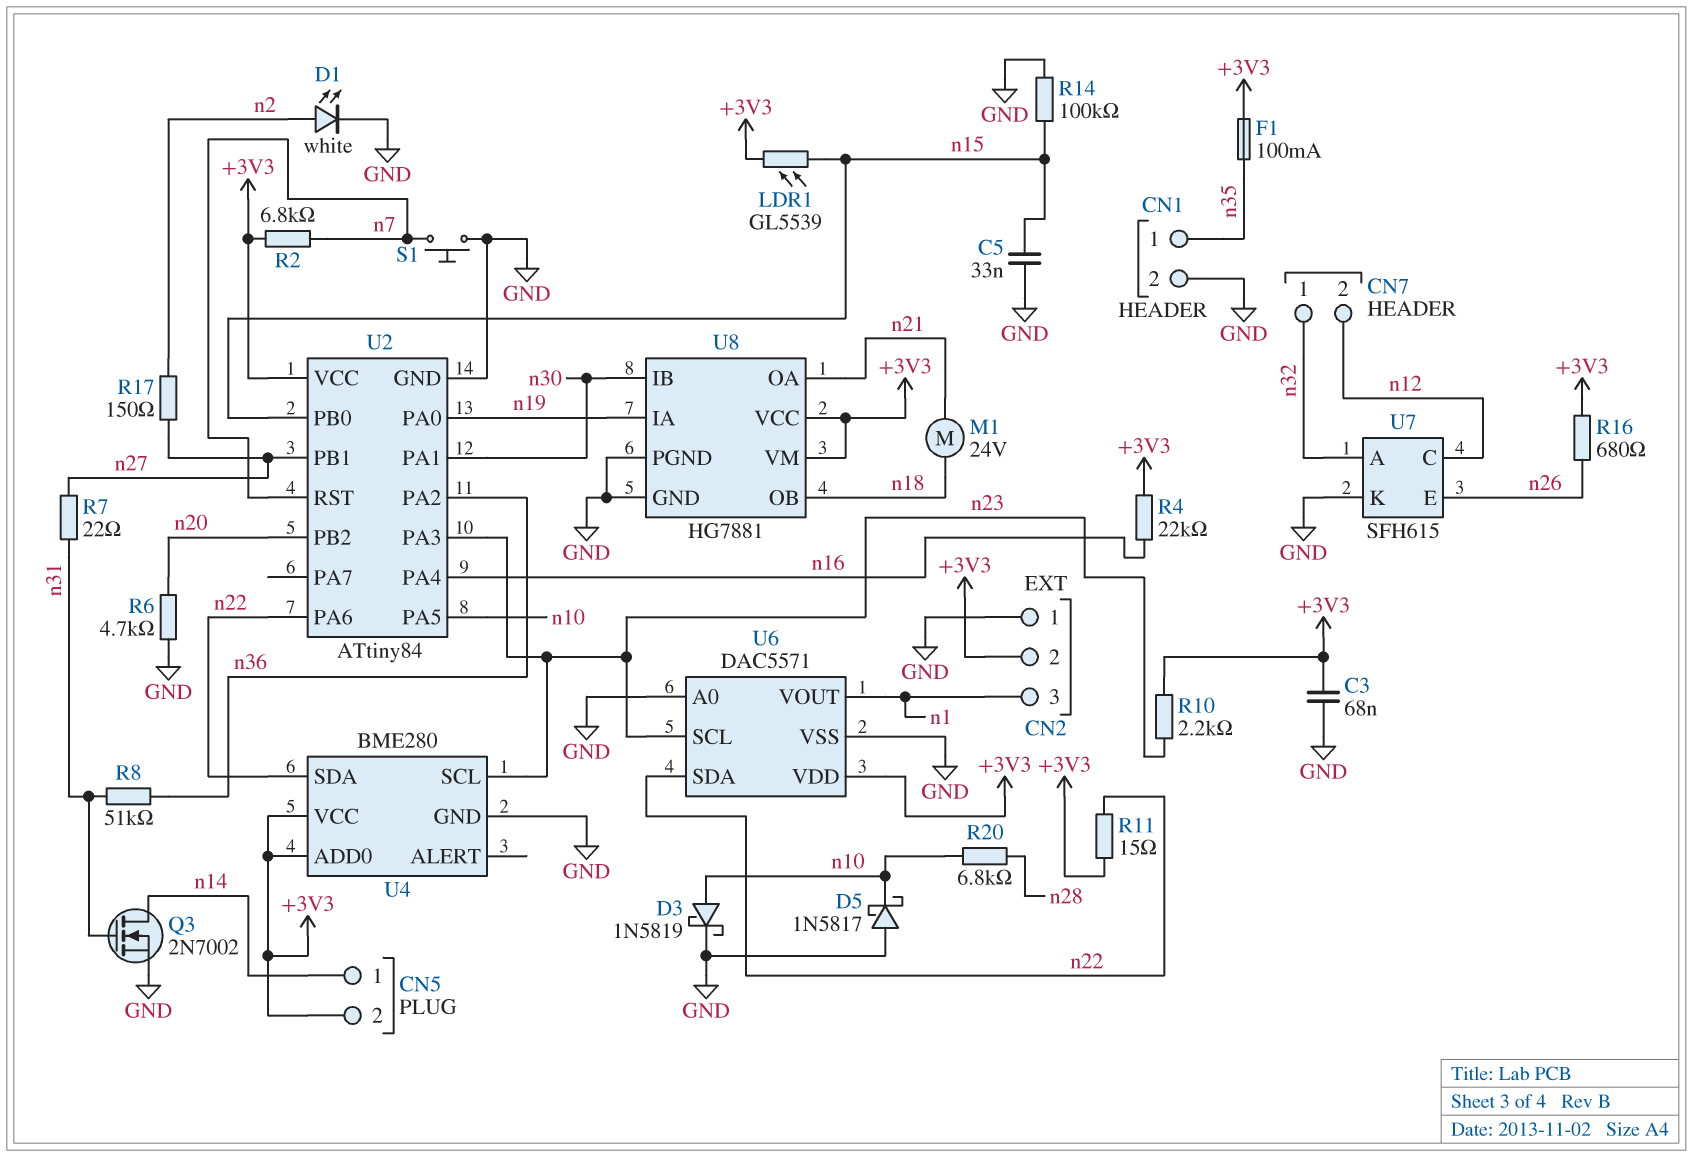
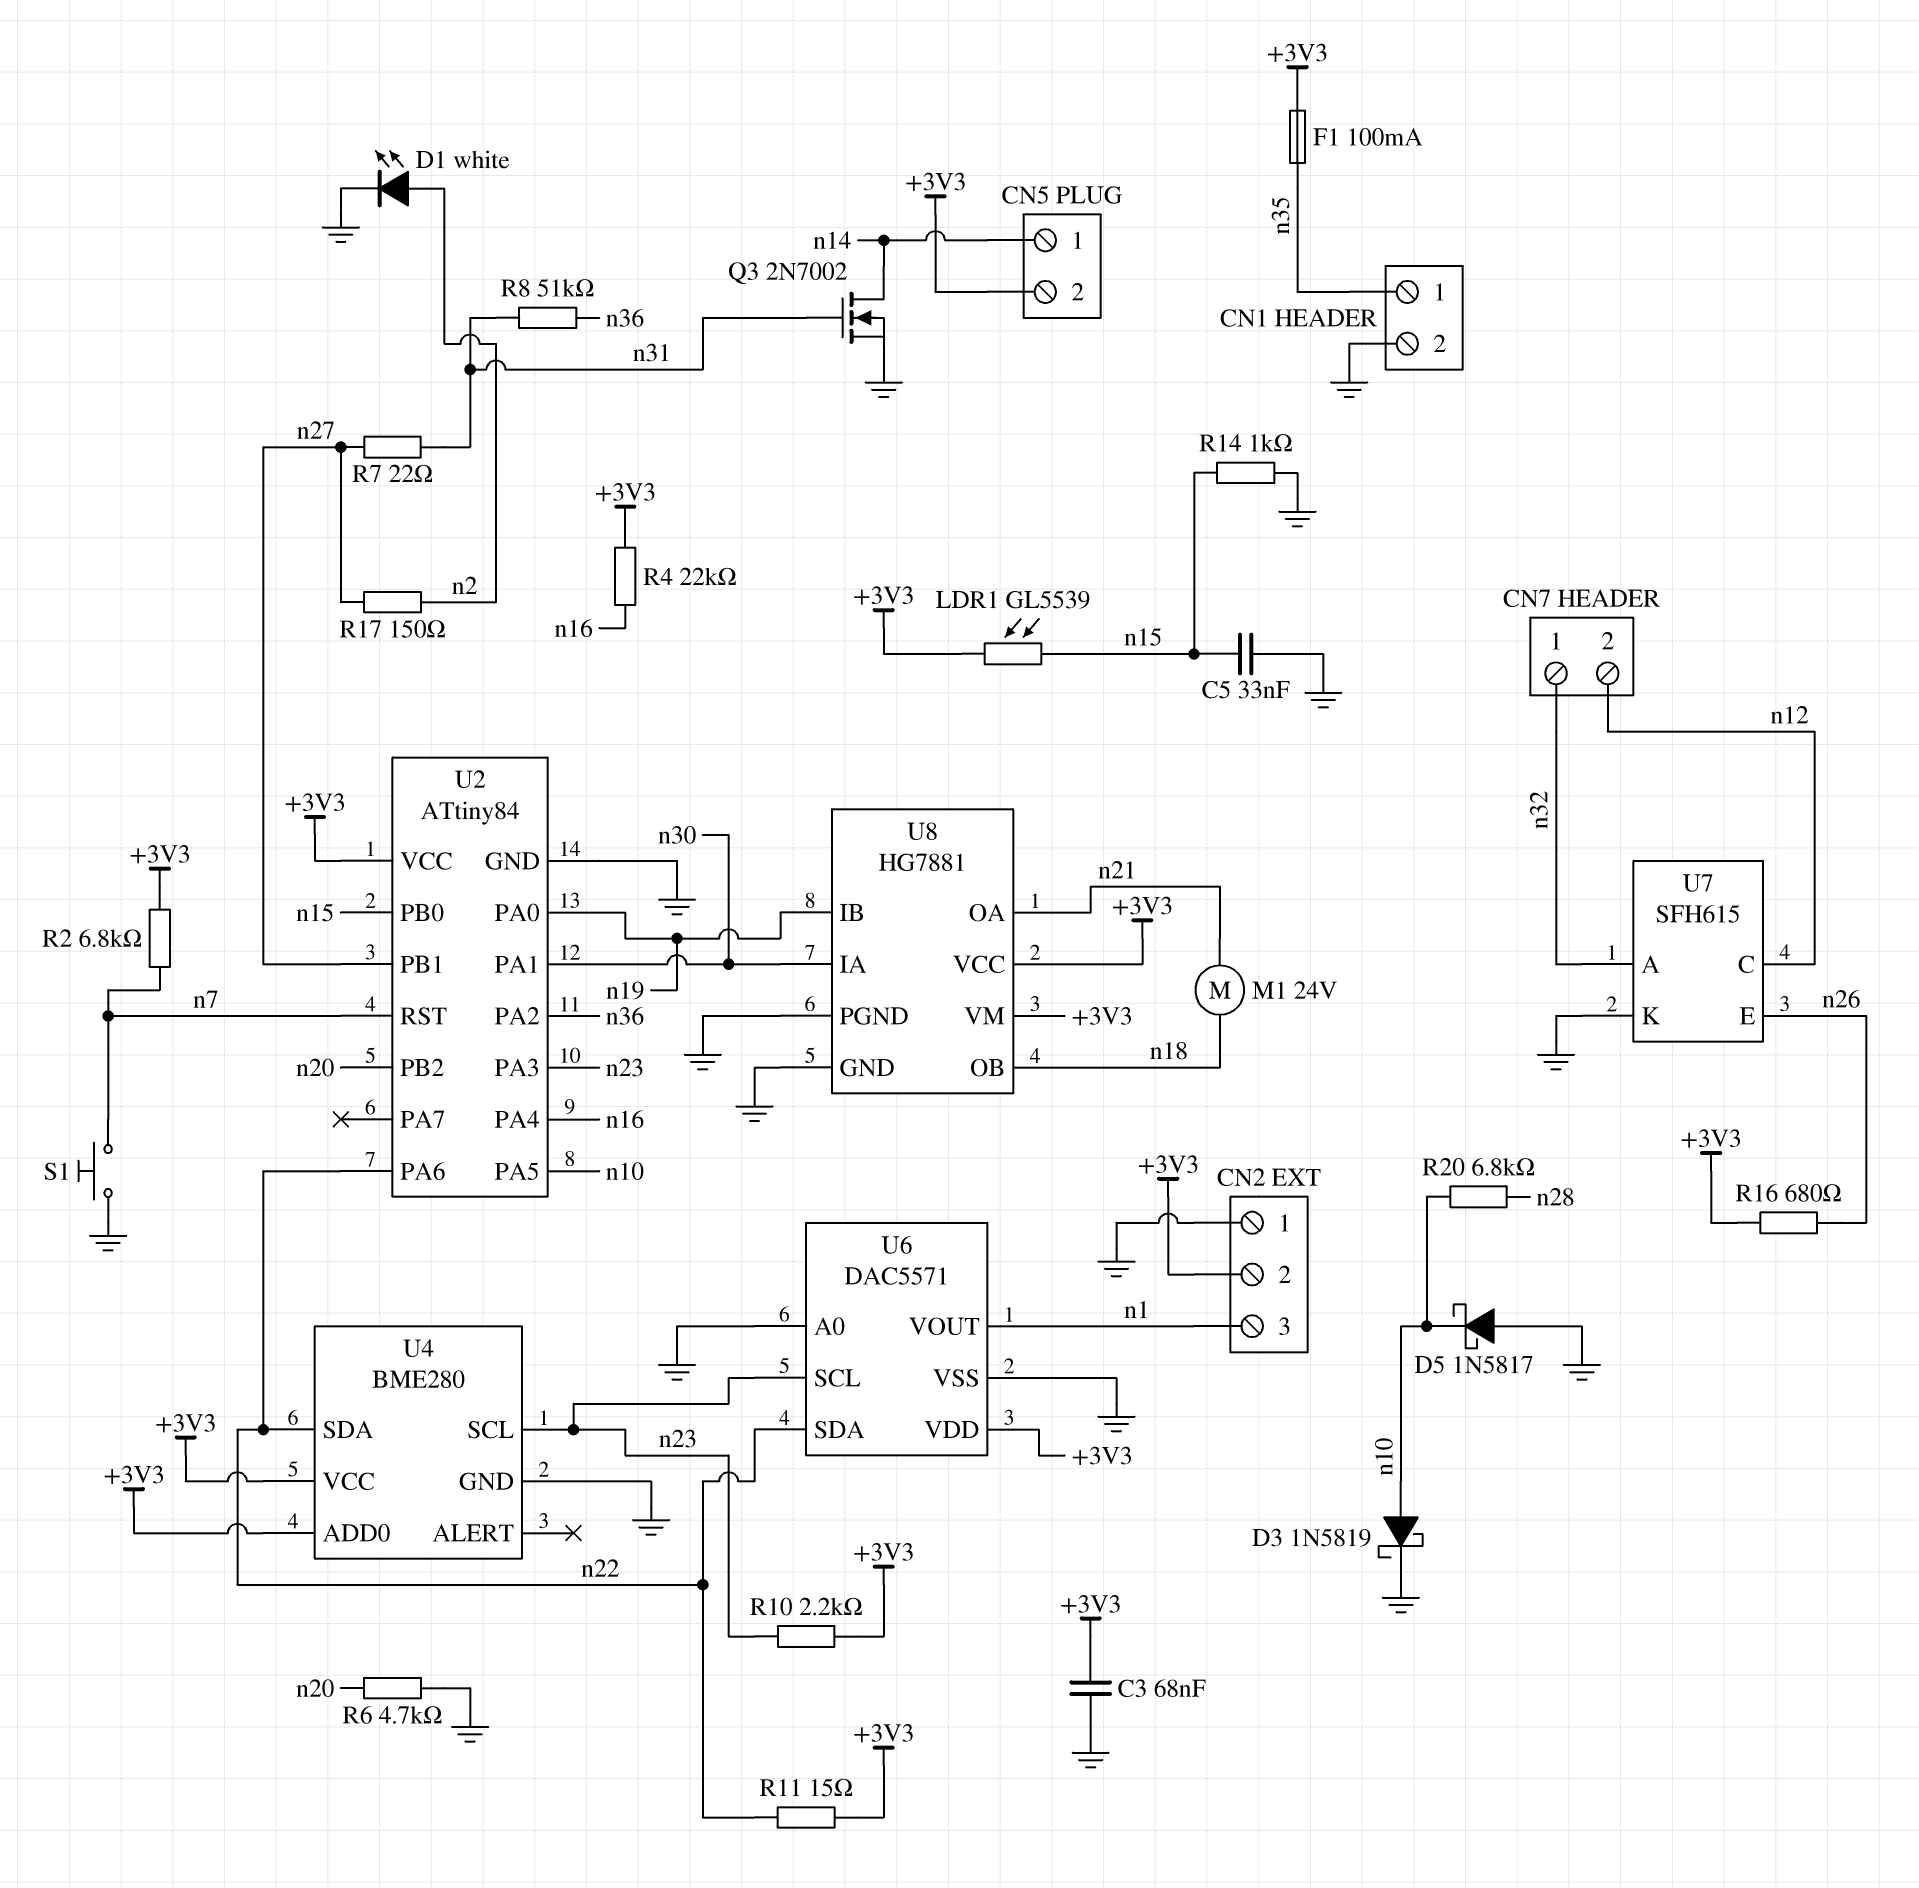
R14: 100k (GND, n15) -> 1k (GND, n15)
U8 pin IA: n19 -> n30
U8 pin IB: n30 -> n19

